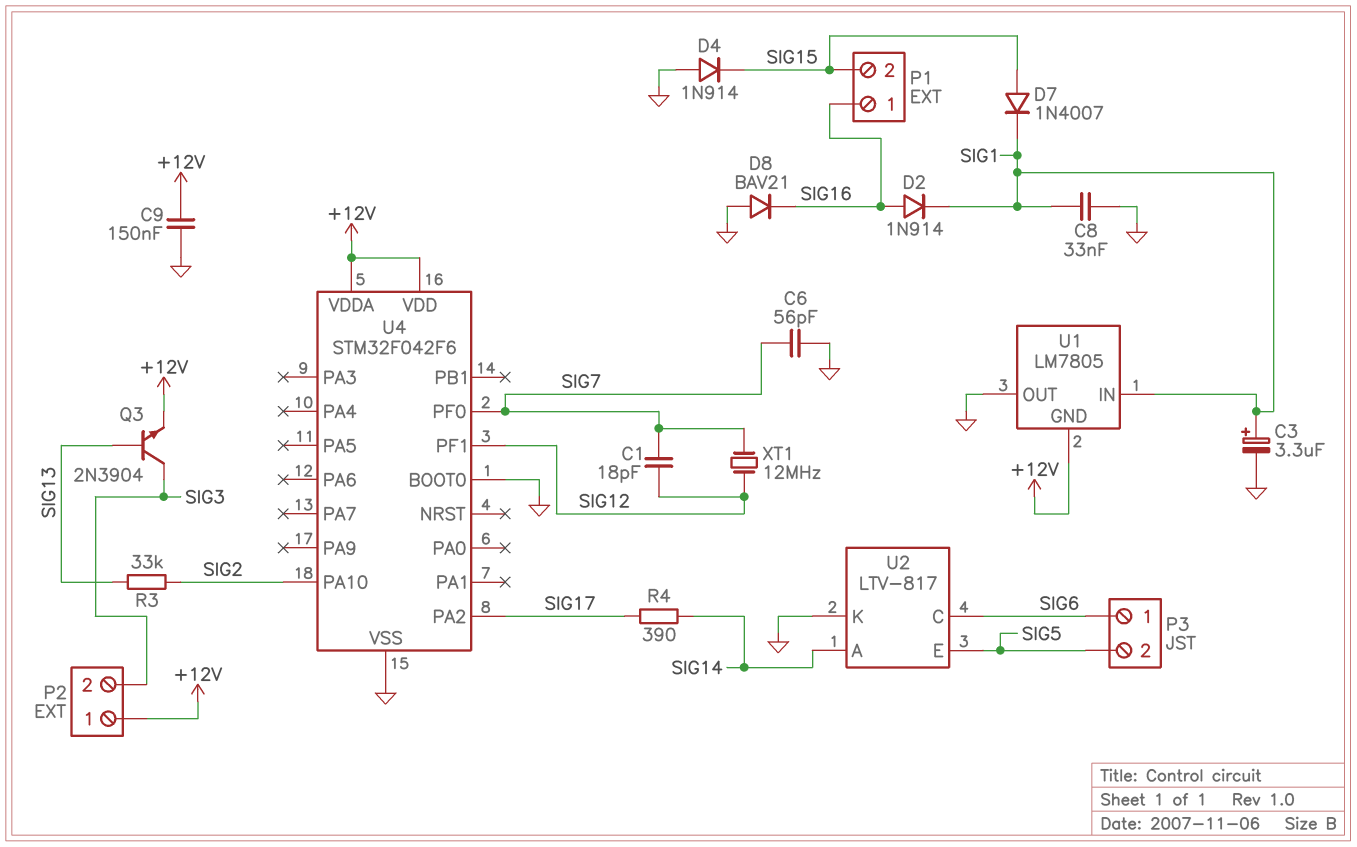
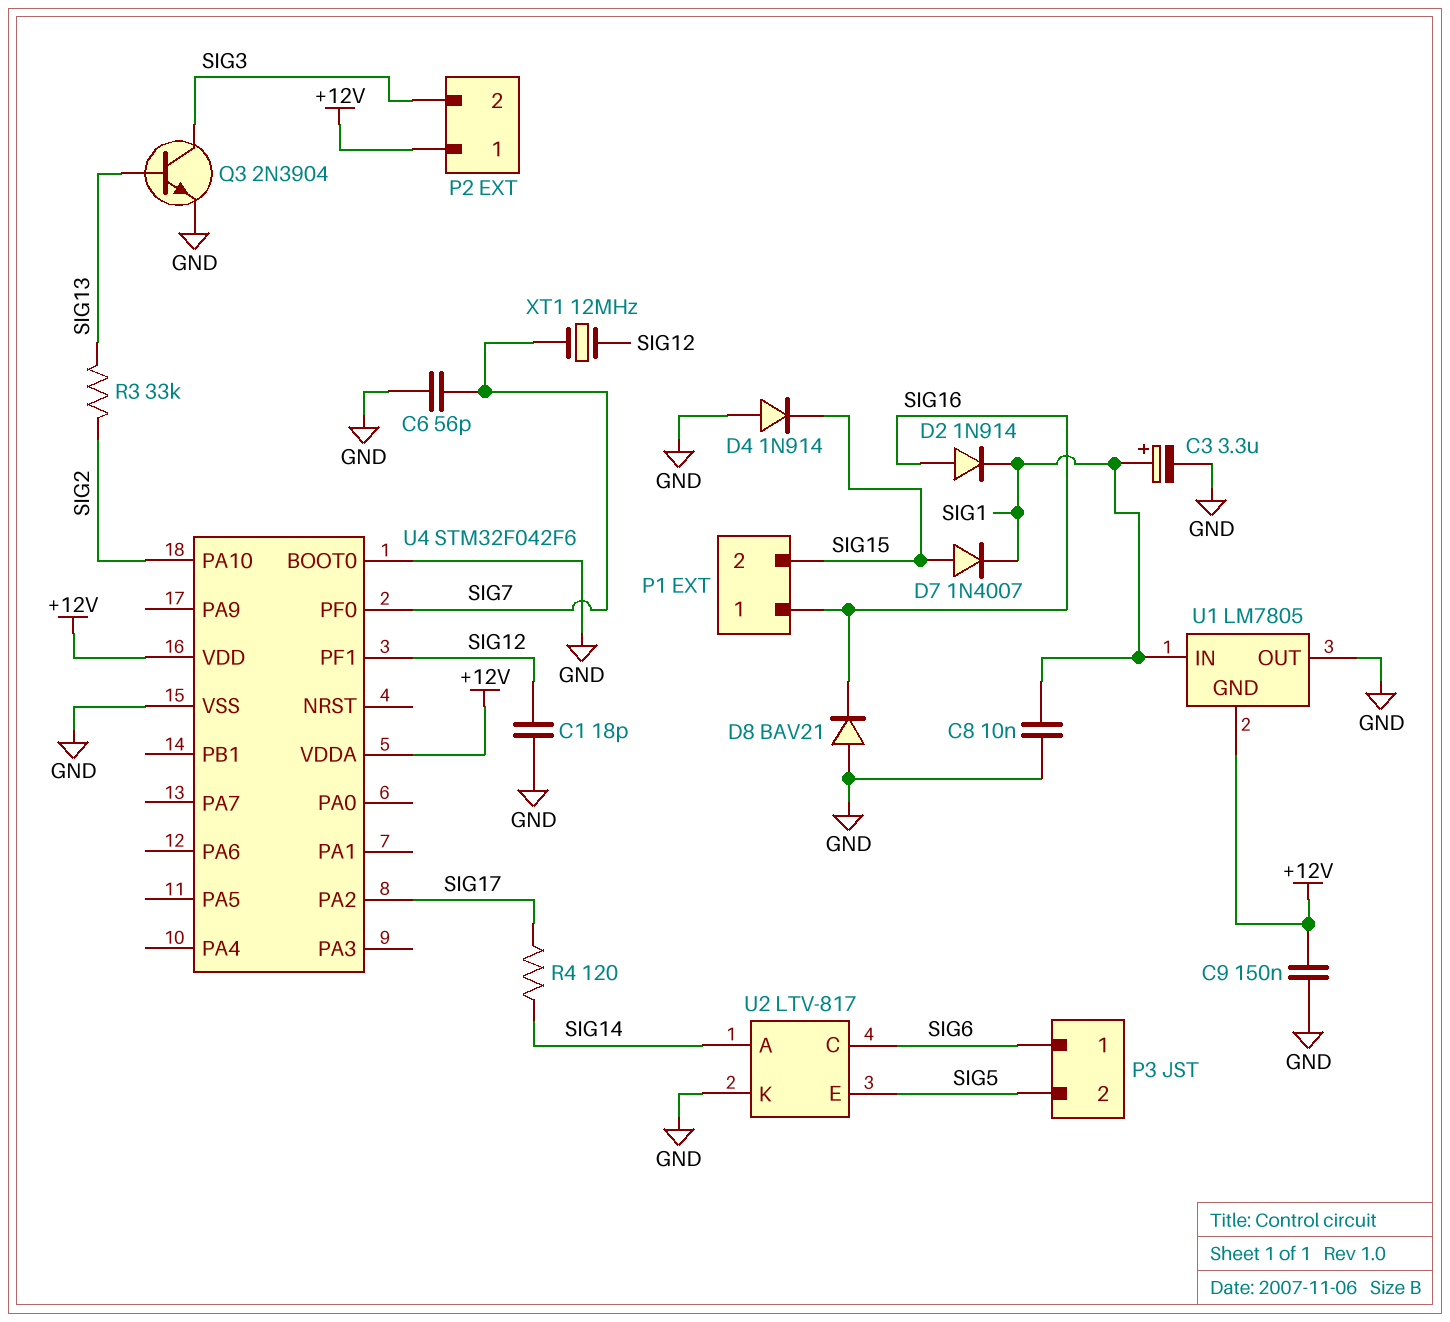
C1: 18pF (SIG7, SIG12) -> 18pF (GND, SIG12)
C8: 33nF (GND, SIG1) -> 10nF (GND, SIG1)
Q3: NPN 2N3904 (B SIG13, C SIG3, E +12V) -> NPN 2N3904 (B SIG13, C SIG3, E GND)
R4: 390 (SIG14, SIG17) -> 120 (SIG14, SIG17)

